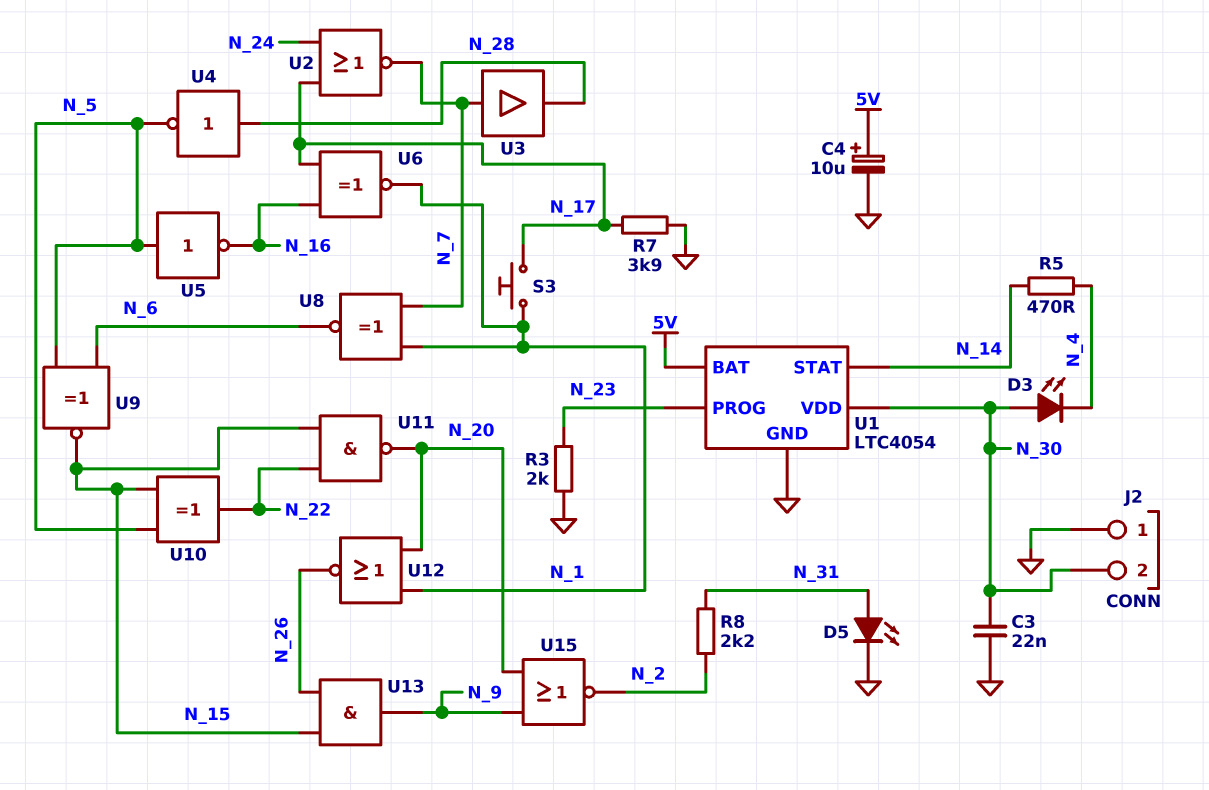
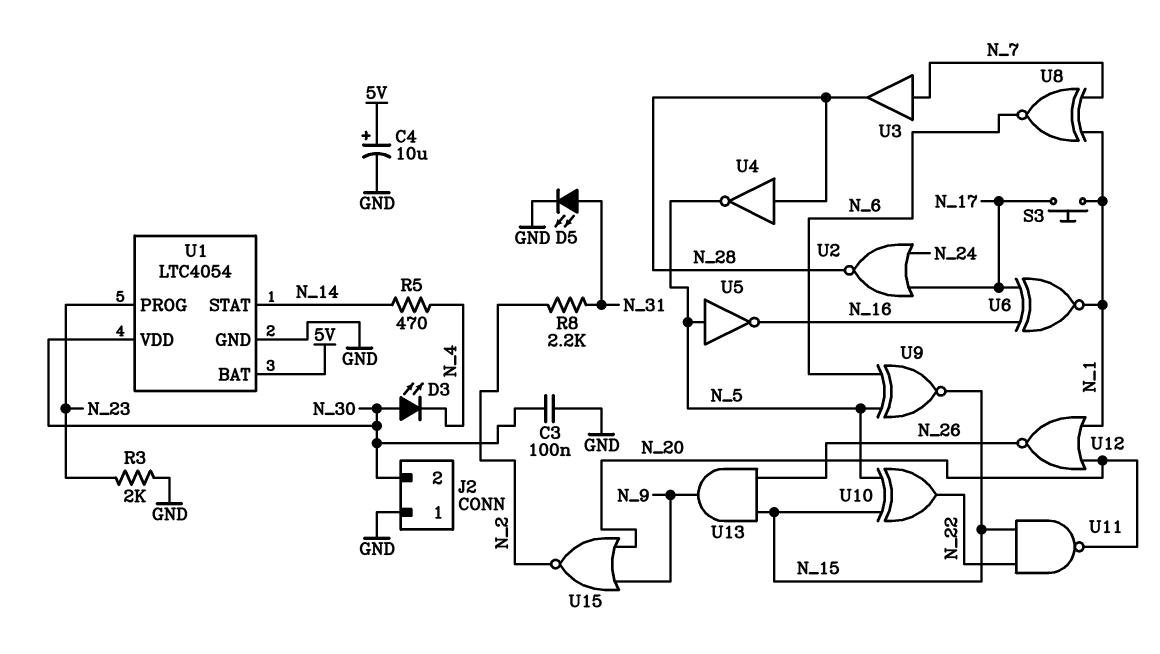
C3: 22nF (GND, N_30) -> 100nF (GND, N_30)
R7: 3.9k (GND, N_17) -> none
U2: NOR (in N_17, in N_24, out N_7) -> NOR (in N_17, in N_24, out N_28)

